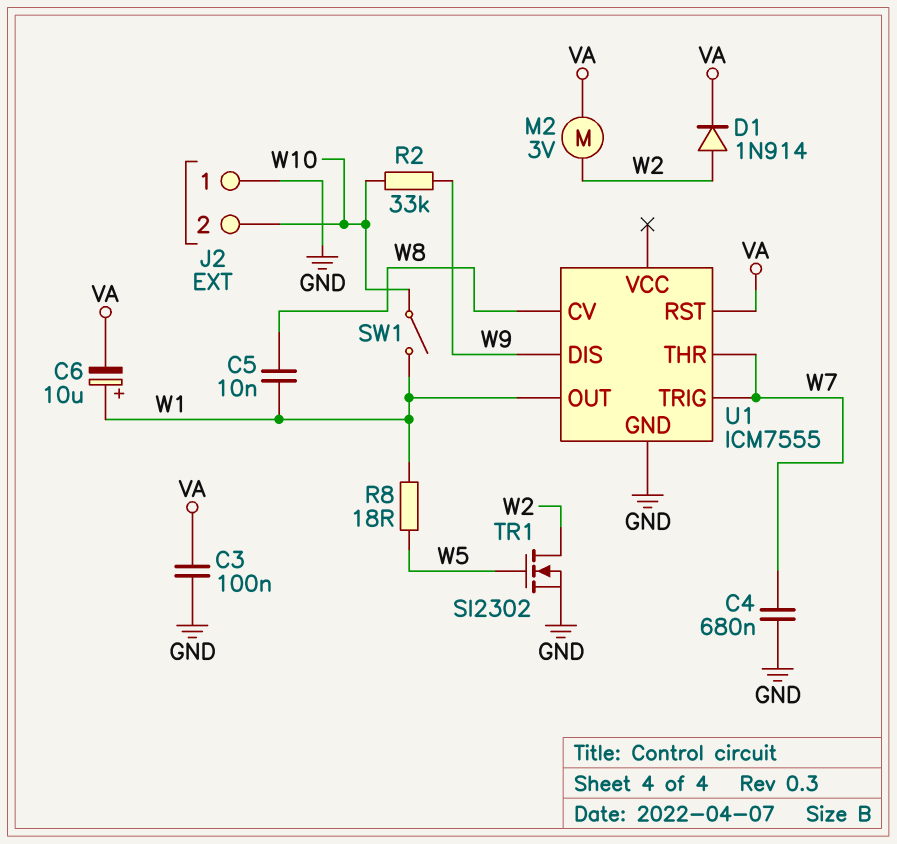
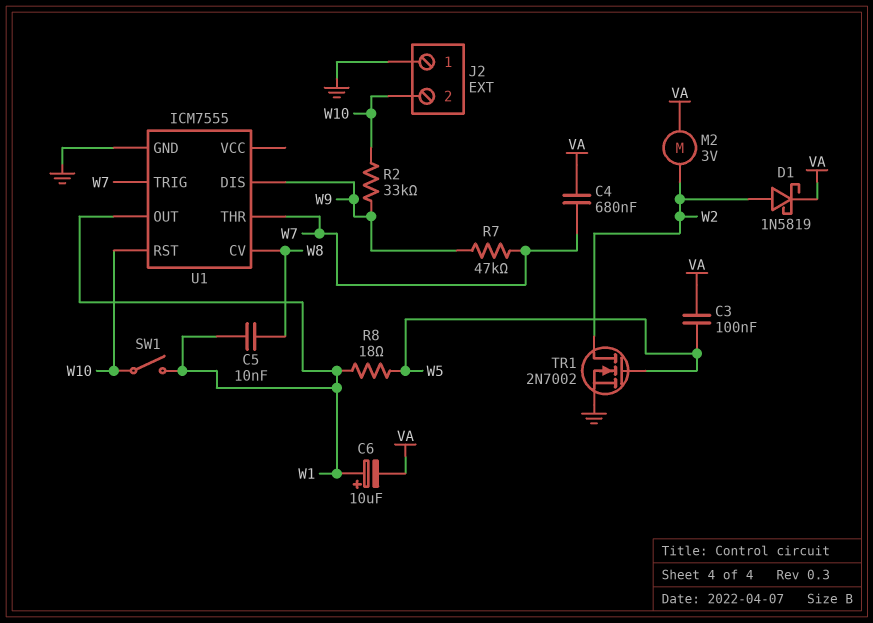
C3: 100nF (GND, VA) -> 100nF (VA, W5)
C4: 680nF (GND, W7) -> 680nF (VA, W7)
D1: diode 1N914 (A W2, K VA) -> schottky 1N5819 (A W2, K VA)
R7: none -> 47k (W7, W9)
TR1: NMOS SI2302 (G W5, D W2, S GND) -> NMOS 2N7002 (G W5, D W2, S GND)
U1 pin RST: VA -> W10

